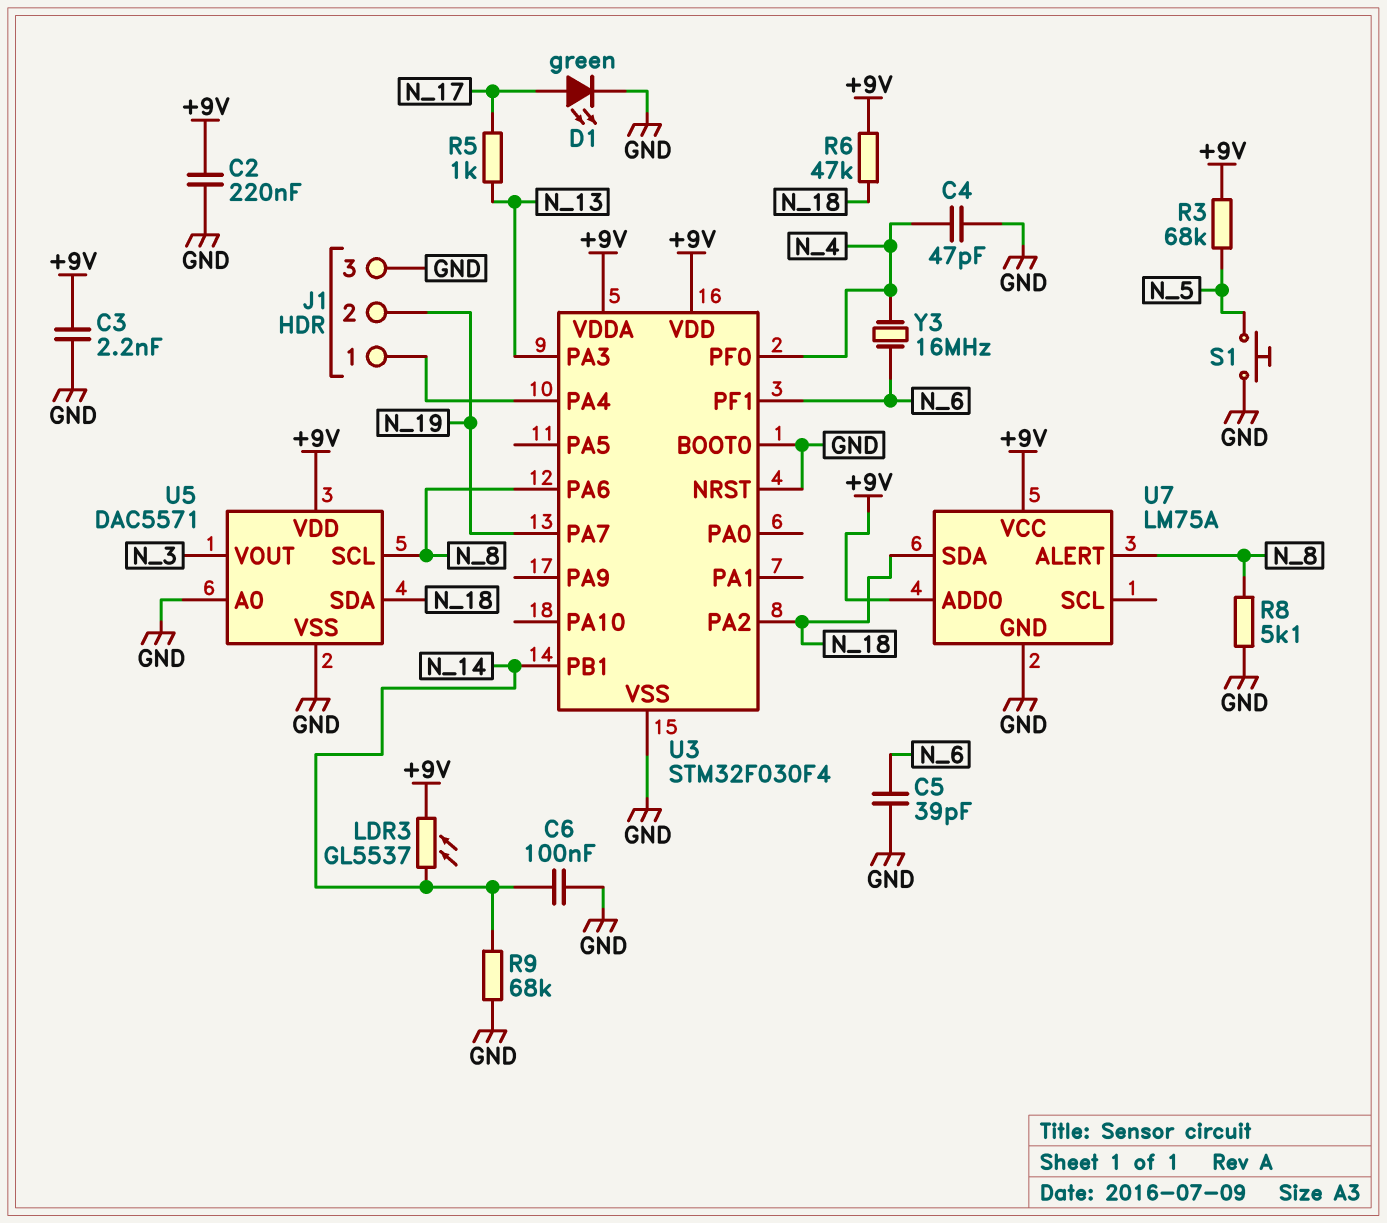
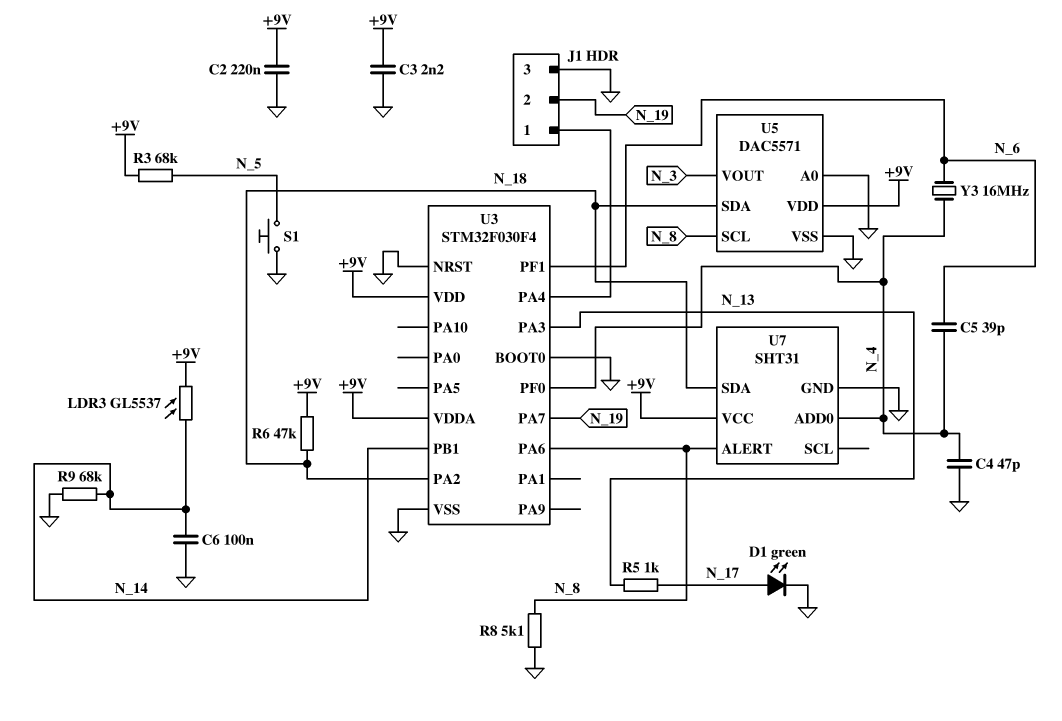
C5: 39pF (GND, N_6) -> 39pF (N_4, N_6)
U7: LM75A -> SHT31
U7 pin ADD0: +9V -> N_4

